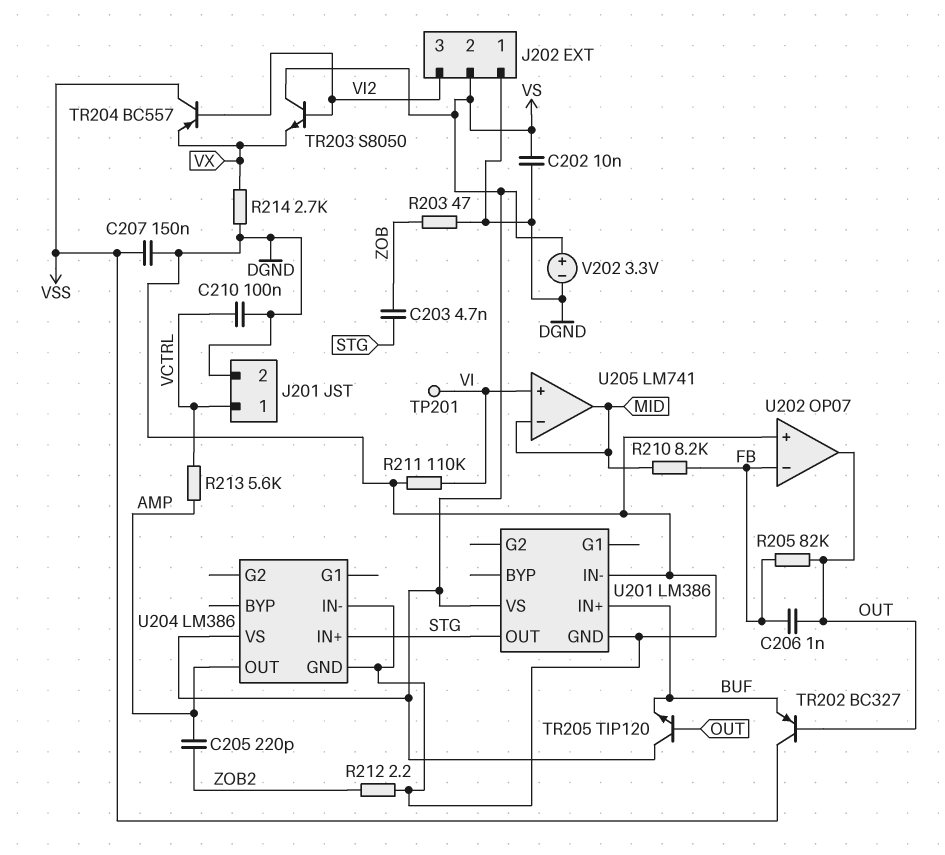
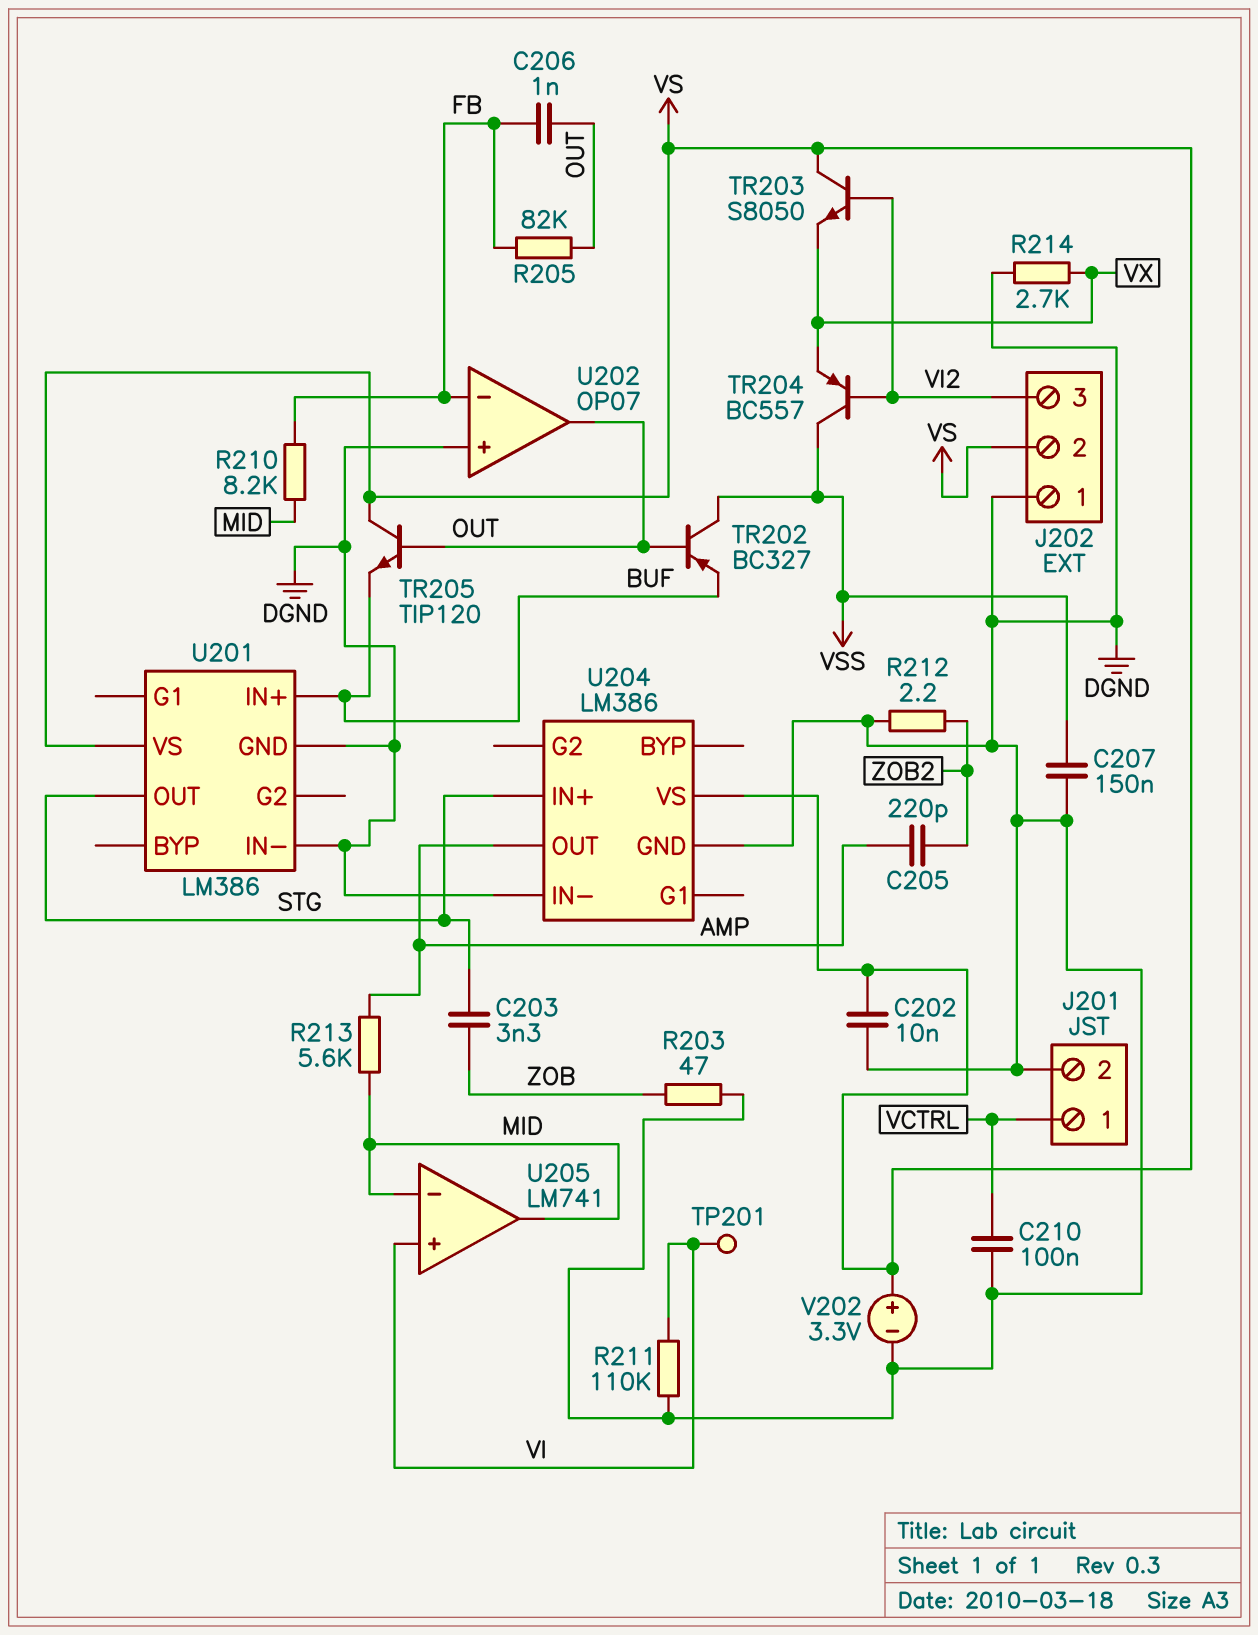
C203: 4.7nF (STG, ZOB) -> 3.3nF (STG, ZOB)
R213: 5.6k (AMP, VCTRL) -> 5.6k (AMP, MID)

